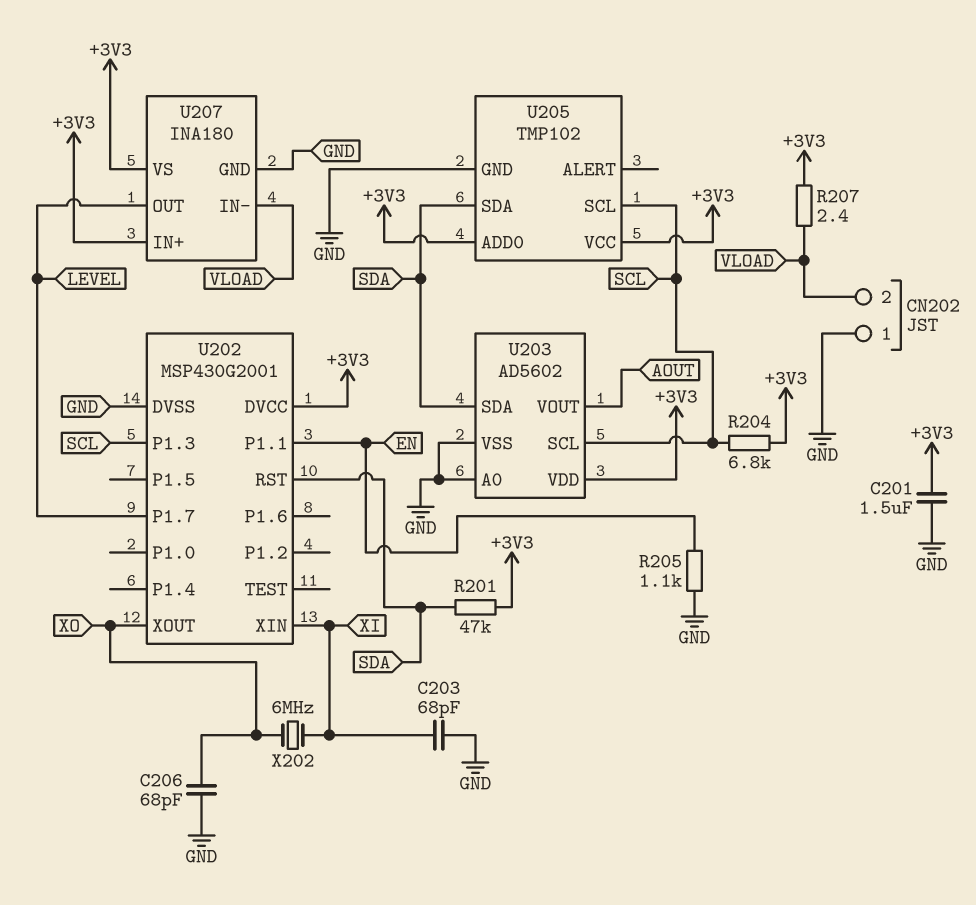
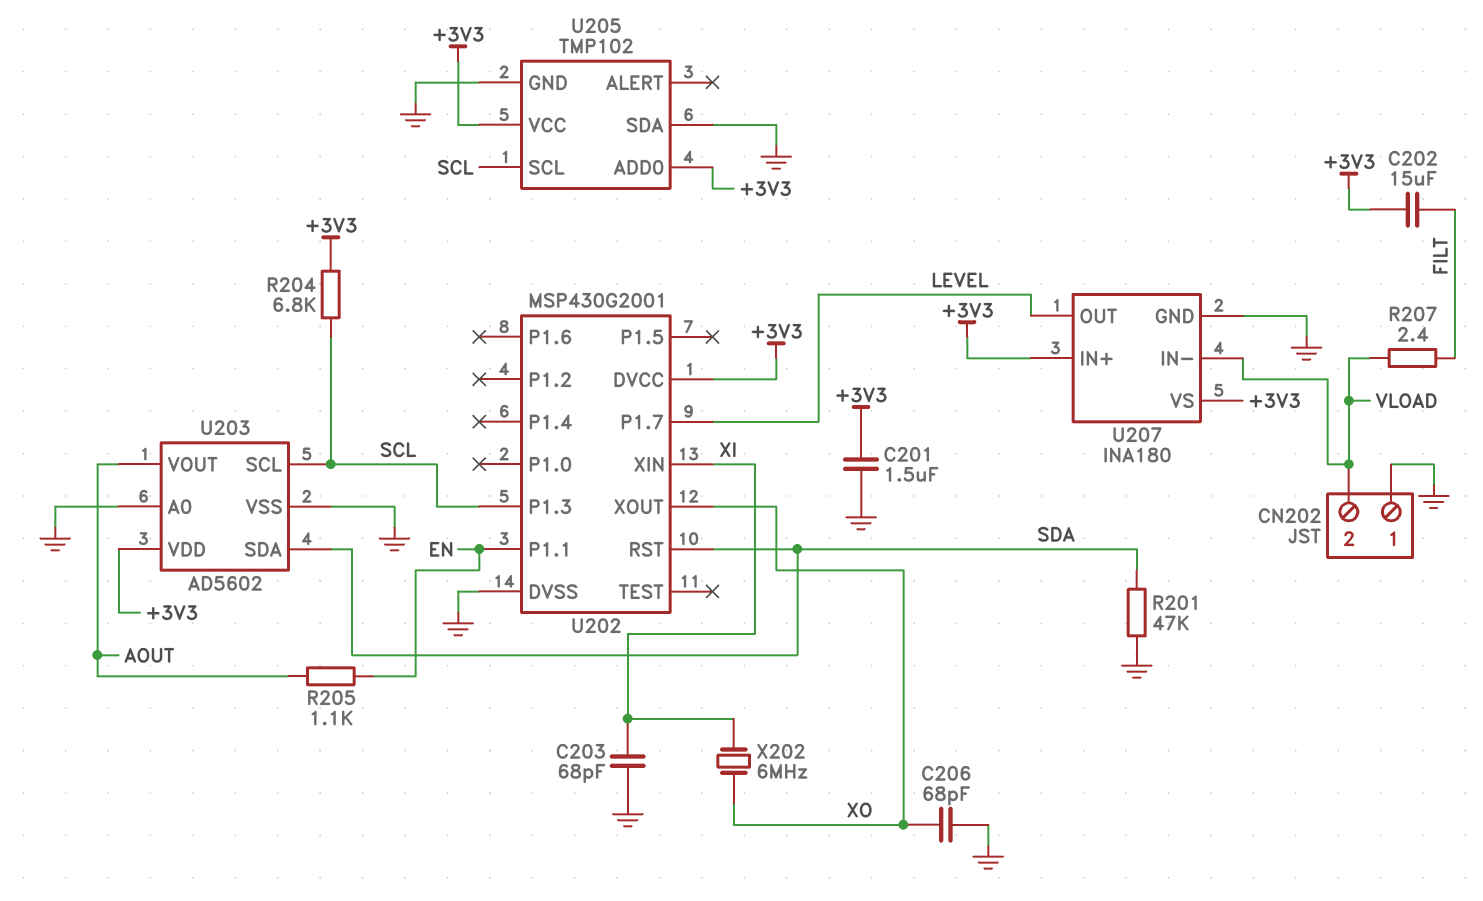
C202: none -> 15uF (+3V3, FILT)
R201: 47k (+3V3, SDA) -> 47k (GND, SDA)
R205: 1.1k (EN, GND) -> 1.1k (AOUT, EN)
R207: 2.4 (+3V3, VLOAD) -> 2.4 (FILT, VLOAD)
U205 pin SDA: SDA -> GND

